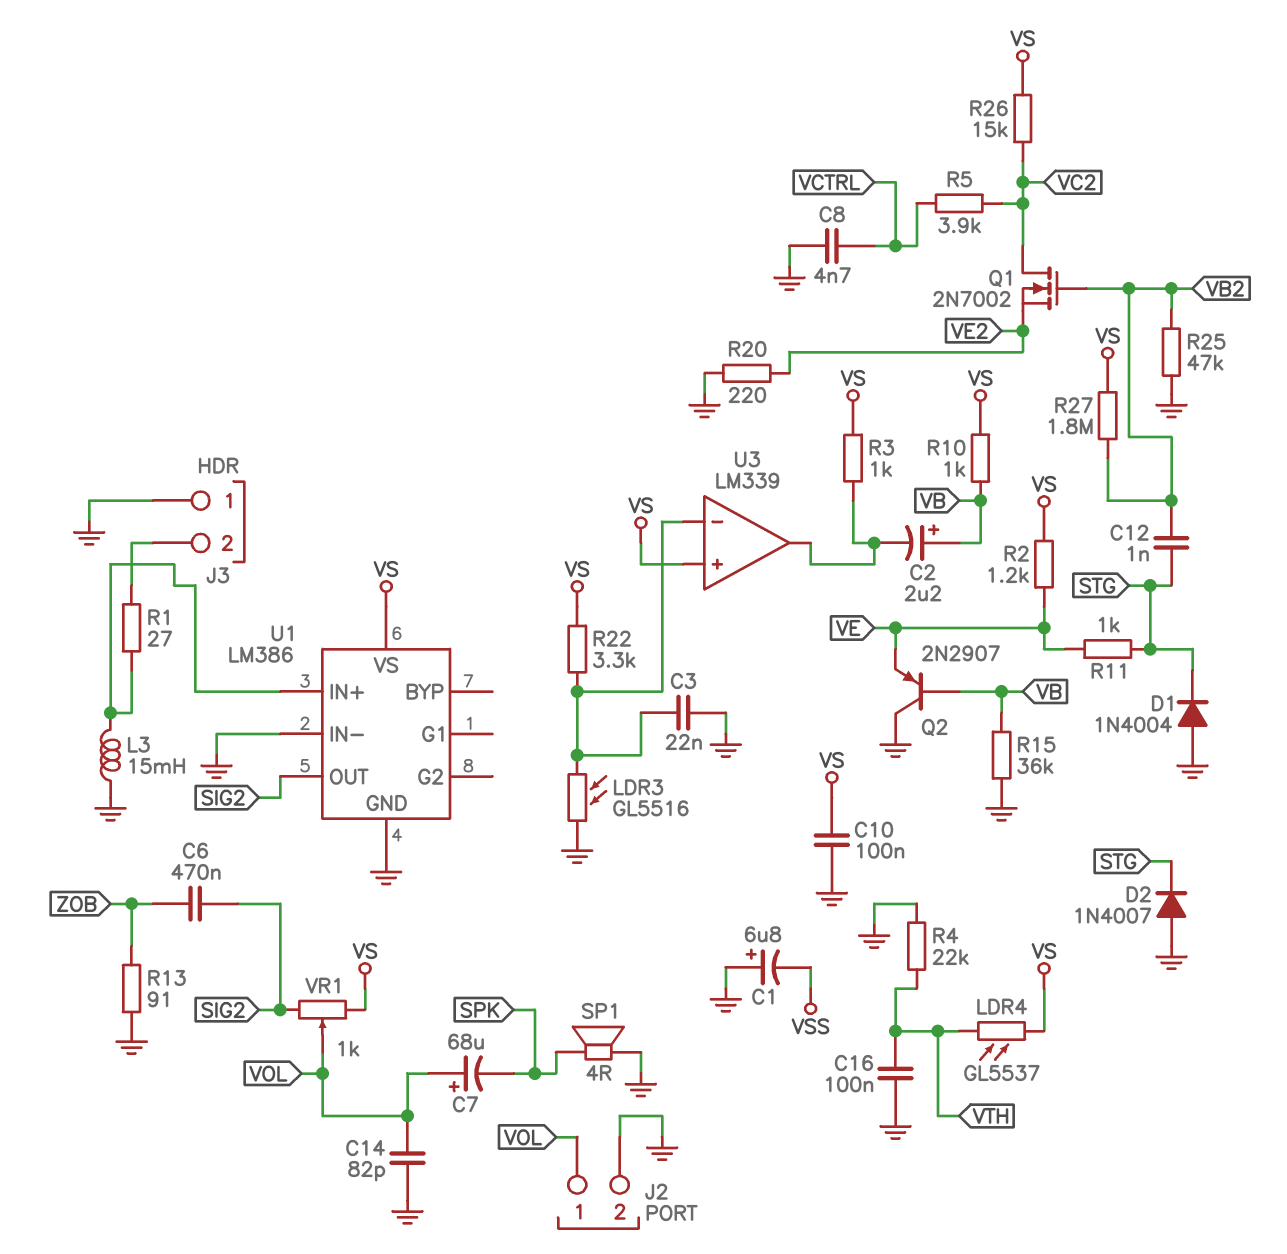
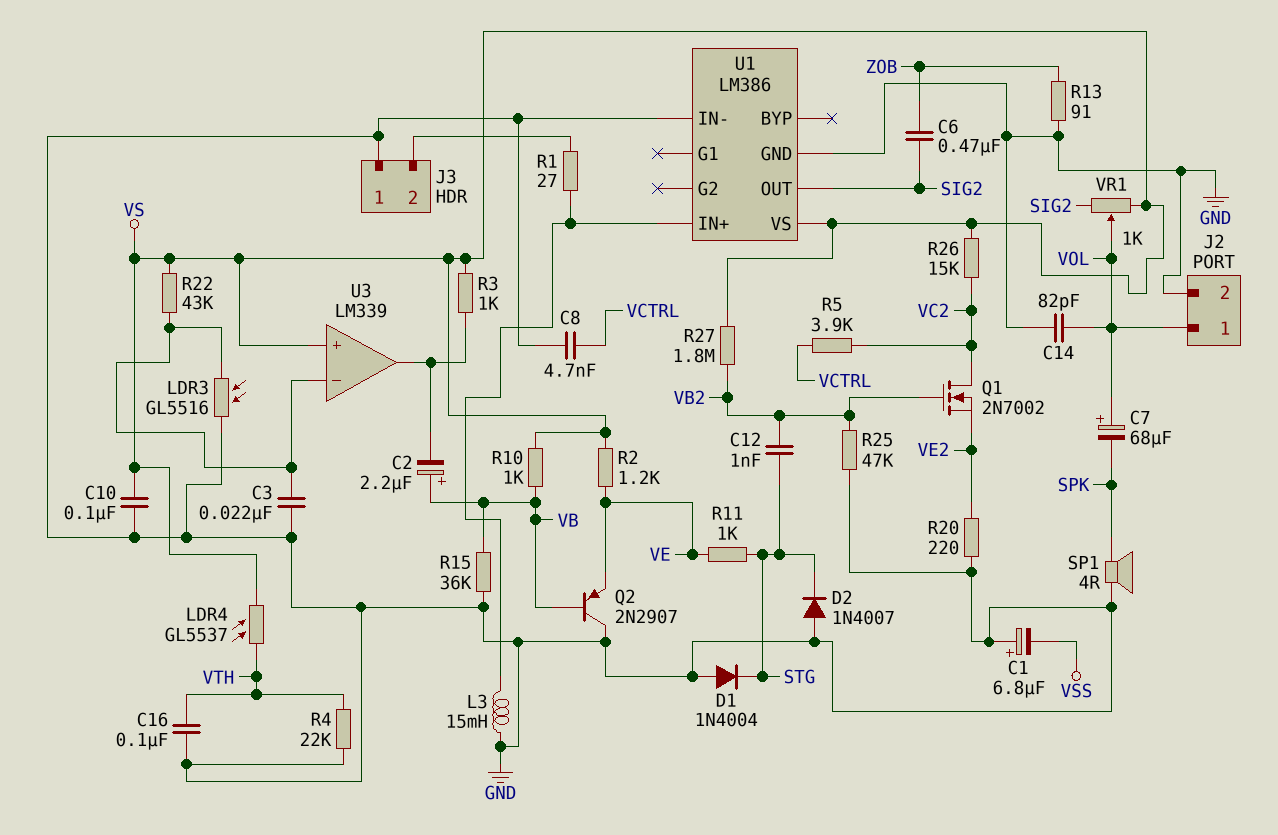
R22: 3.3k (U3/in-, VS) -> 43k (U3/in-, VS)

